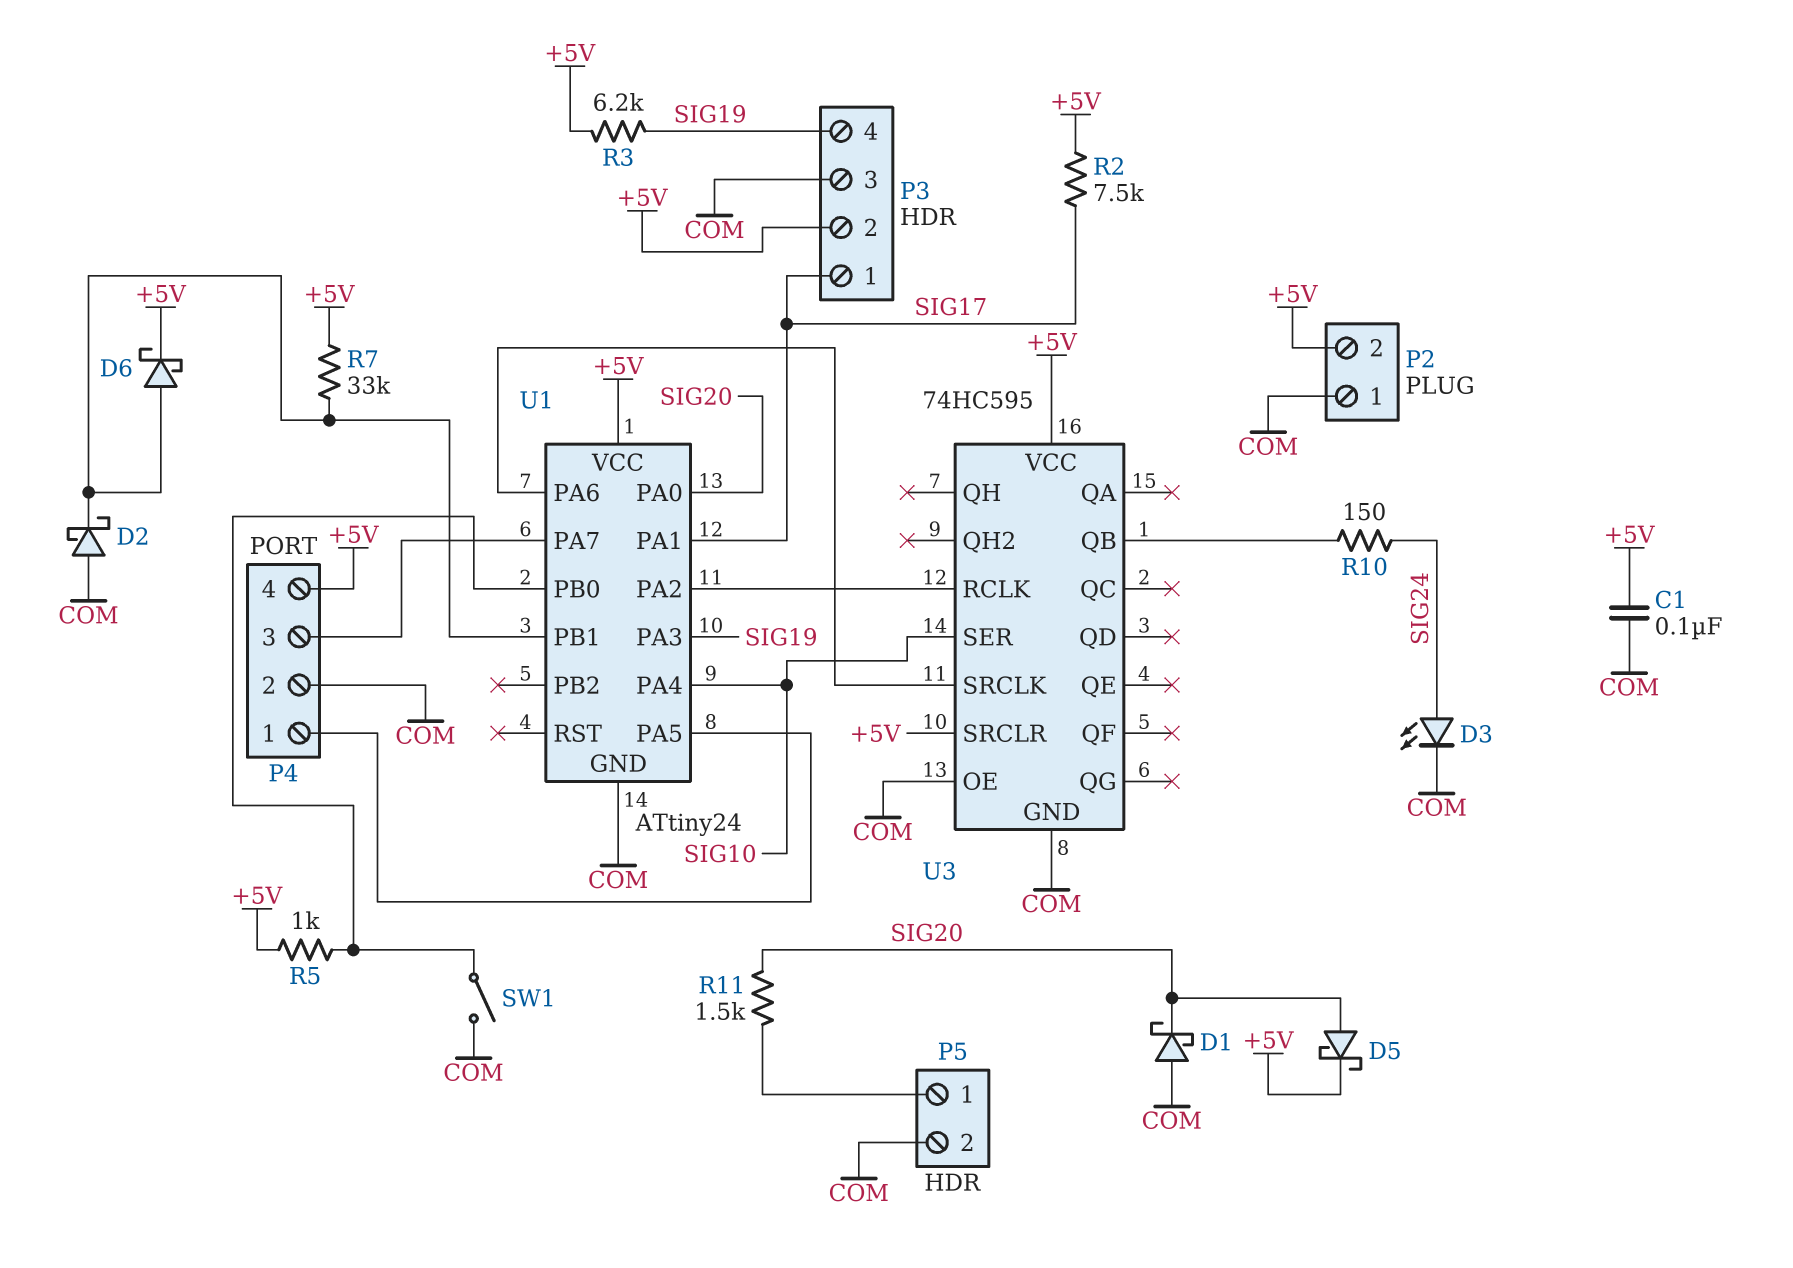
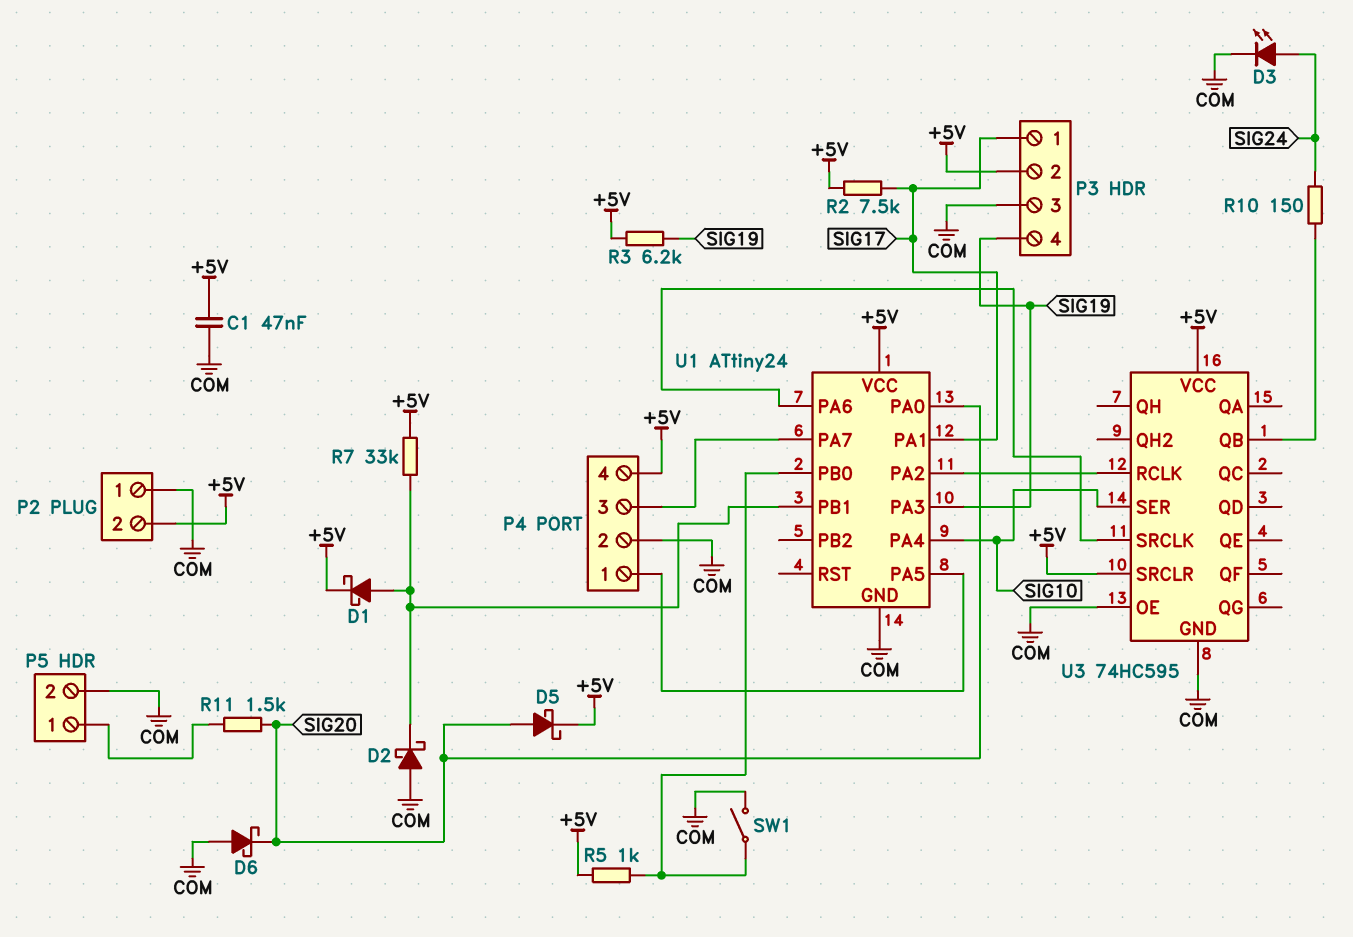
C1: 100nF (+5V, COM) -> 47nF (+5V, COM)
D1: schottky (A COM, K SIG20) -> schottky (A U1/PB1, K +5V)
D6: schottky (A U1/PB1, K +5V) -> schottky (A COM, K SIG20)

